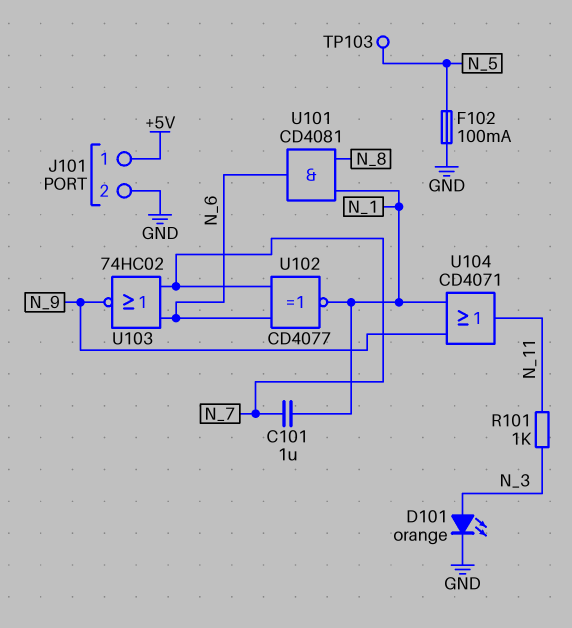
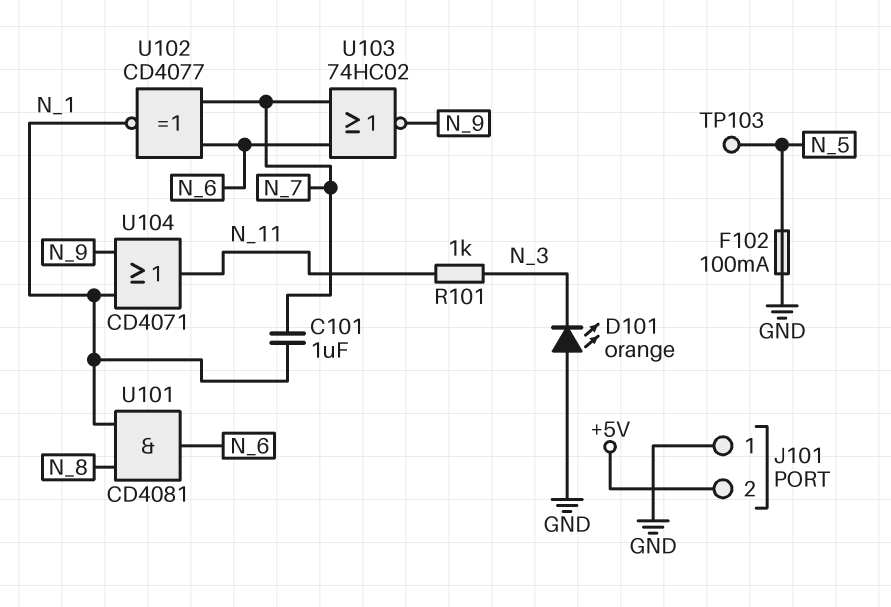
D101: LED orange (A N_3, K GND) -> LED orange (A GND, K N_3)
J101 pin 1: +5V -> GND
J101 pin 2: GND -> +5V

